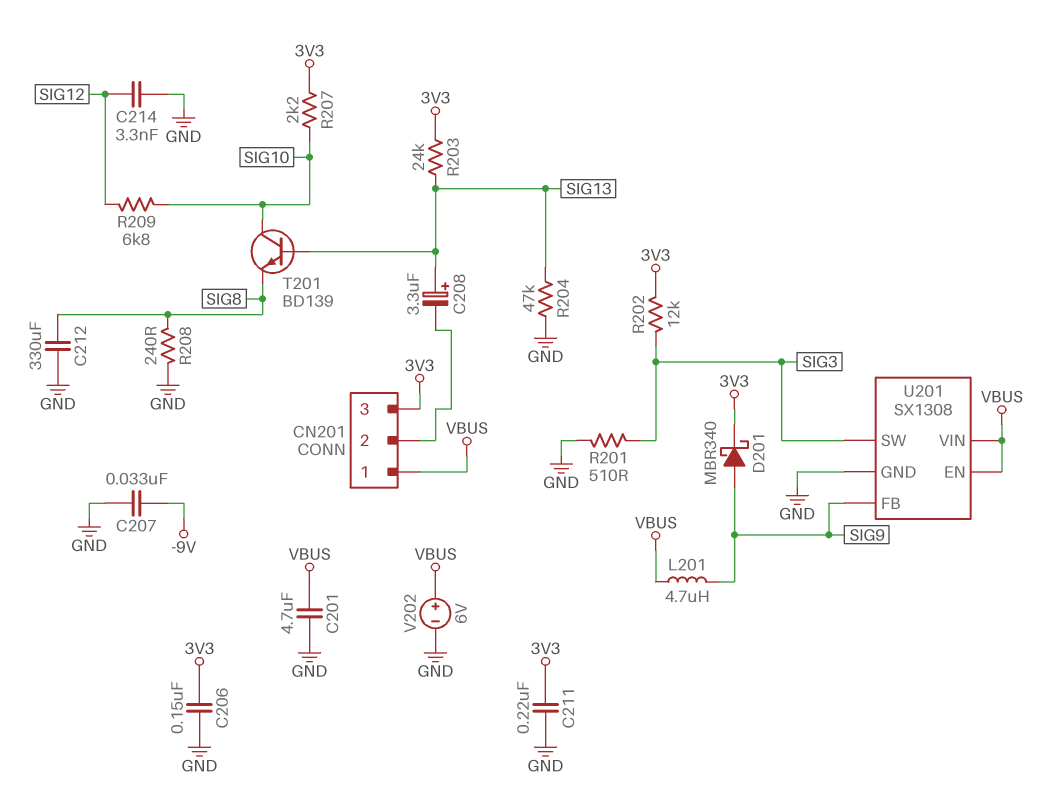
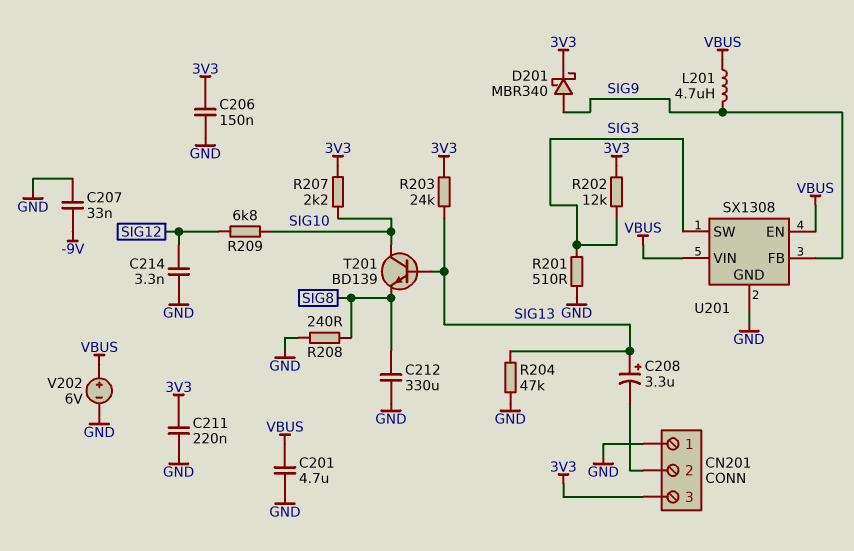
CN201 pin 1: VBUS -> GND

